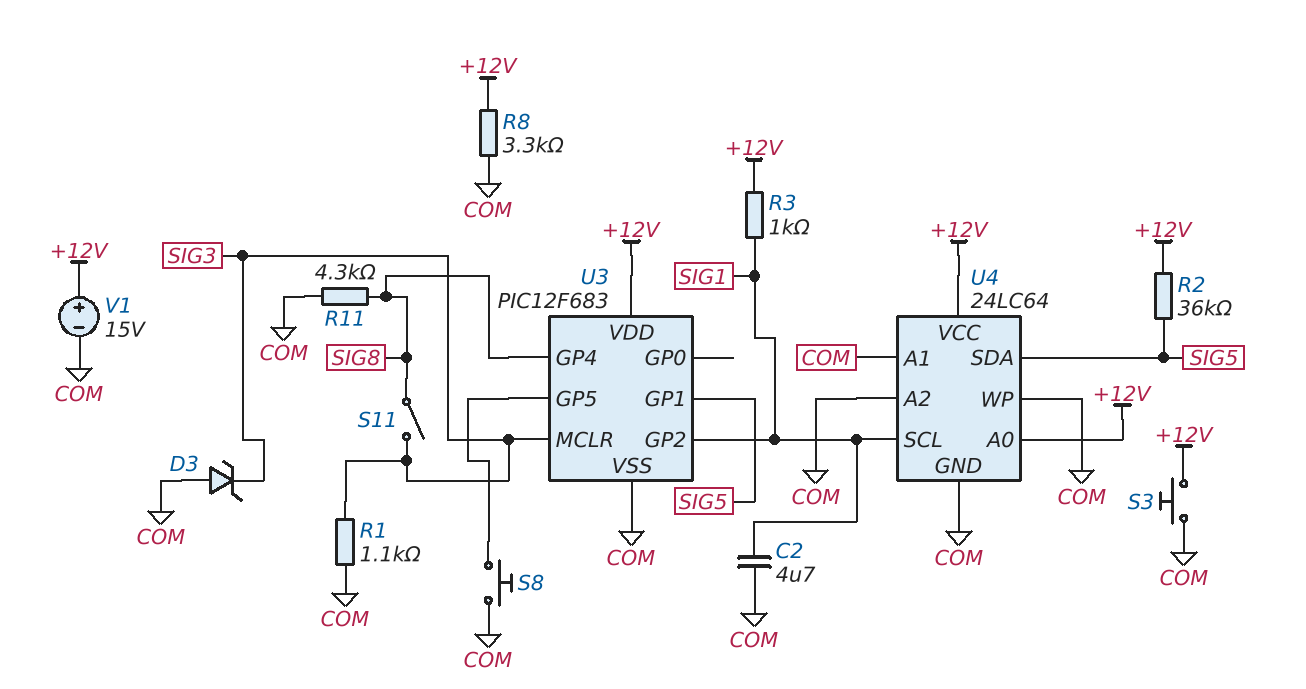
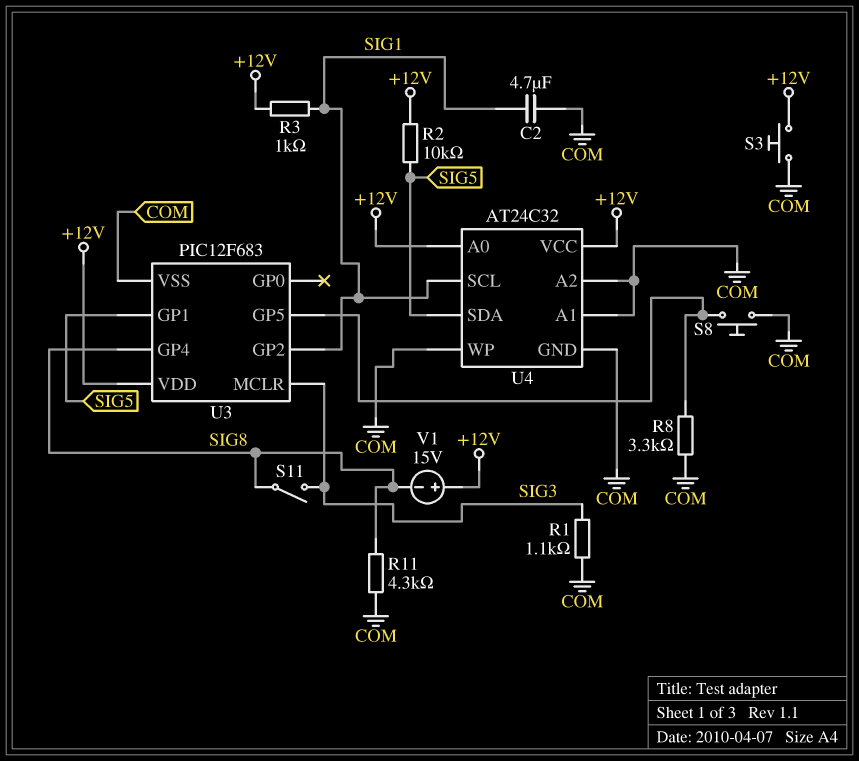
D3: zener (A COM, K SIG3) -> none
R2: 36k (+12V, SIG5) -> 10k (+12V, SIG5)
R8: 3.3k (+12V, COM) -> 3.3k (COM, U3/GP5)
U4: 24LC64 -> AT24C32
V1: 15V (plus +12V, minus COM) -> 15V (plus +12V, minus SIG8)

